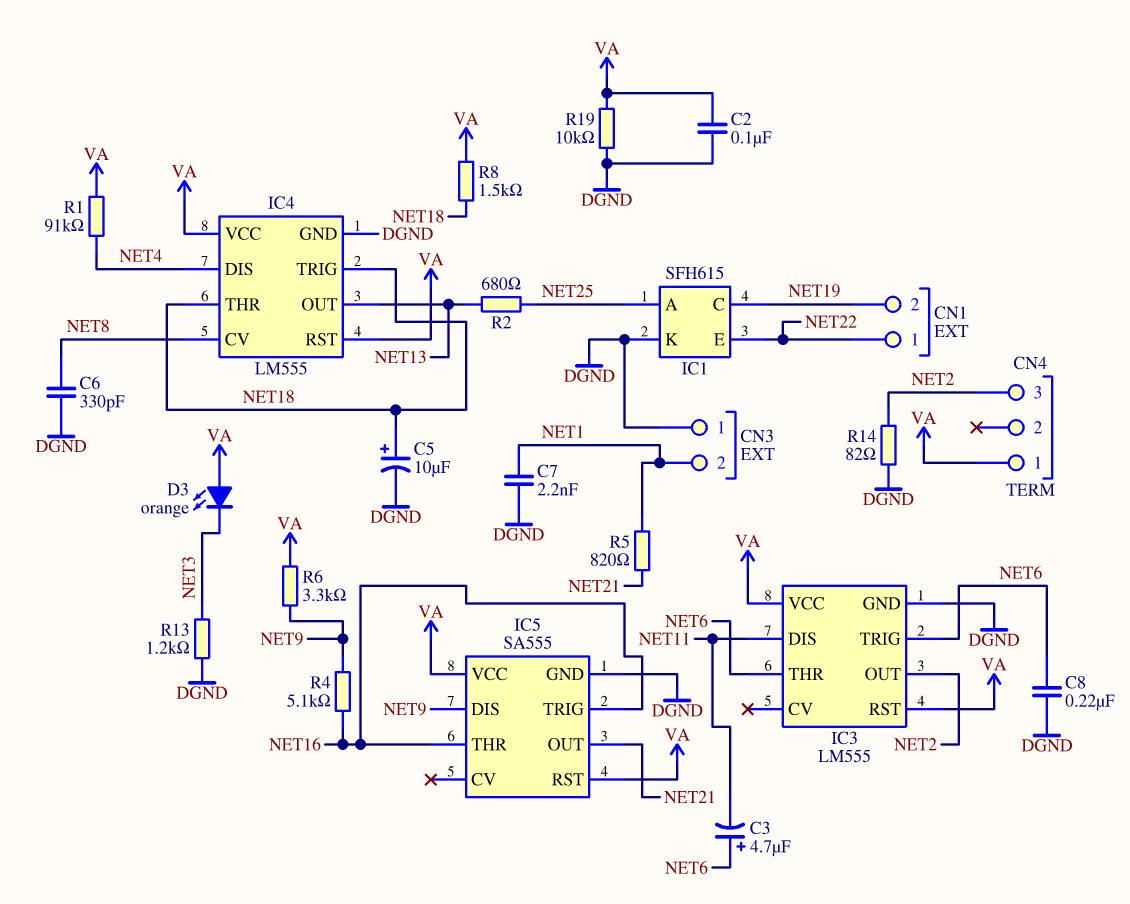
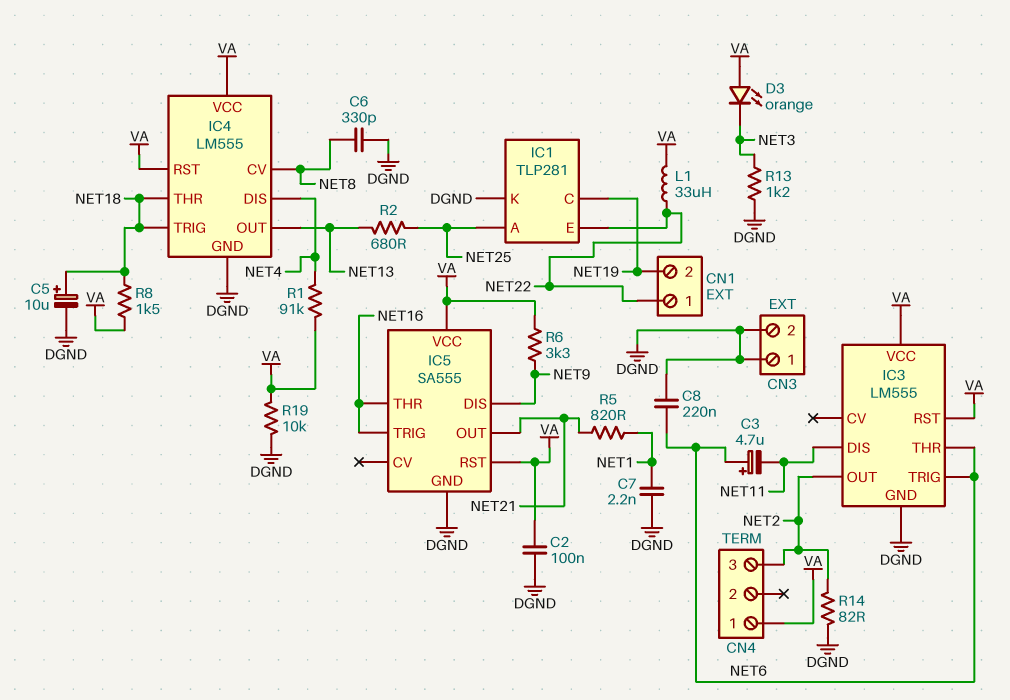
CN3 pin 2: NET1 -> DGND
IC1: SFH615 -> TLP281
L1: none -> 33uH (NET22, VA)
R4: 5.1k (NET9, NET16) -> none

